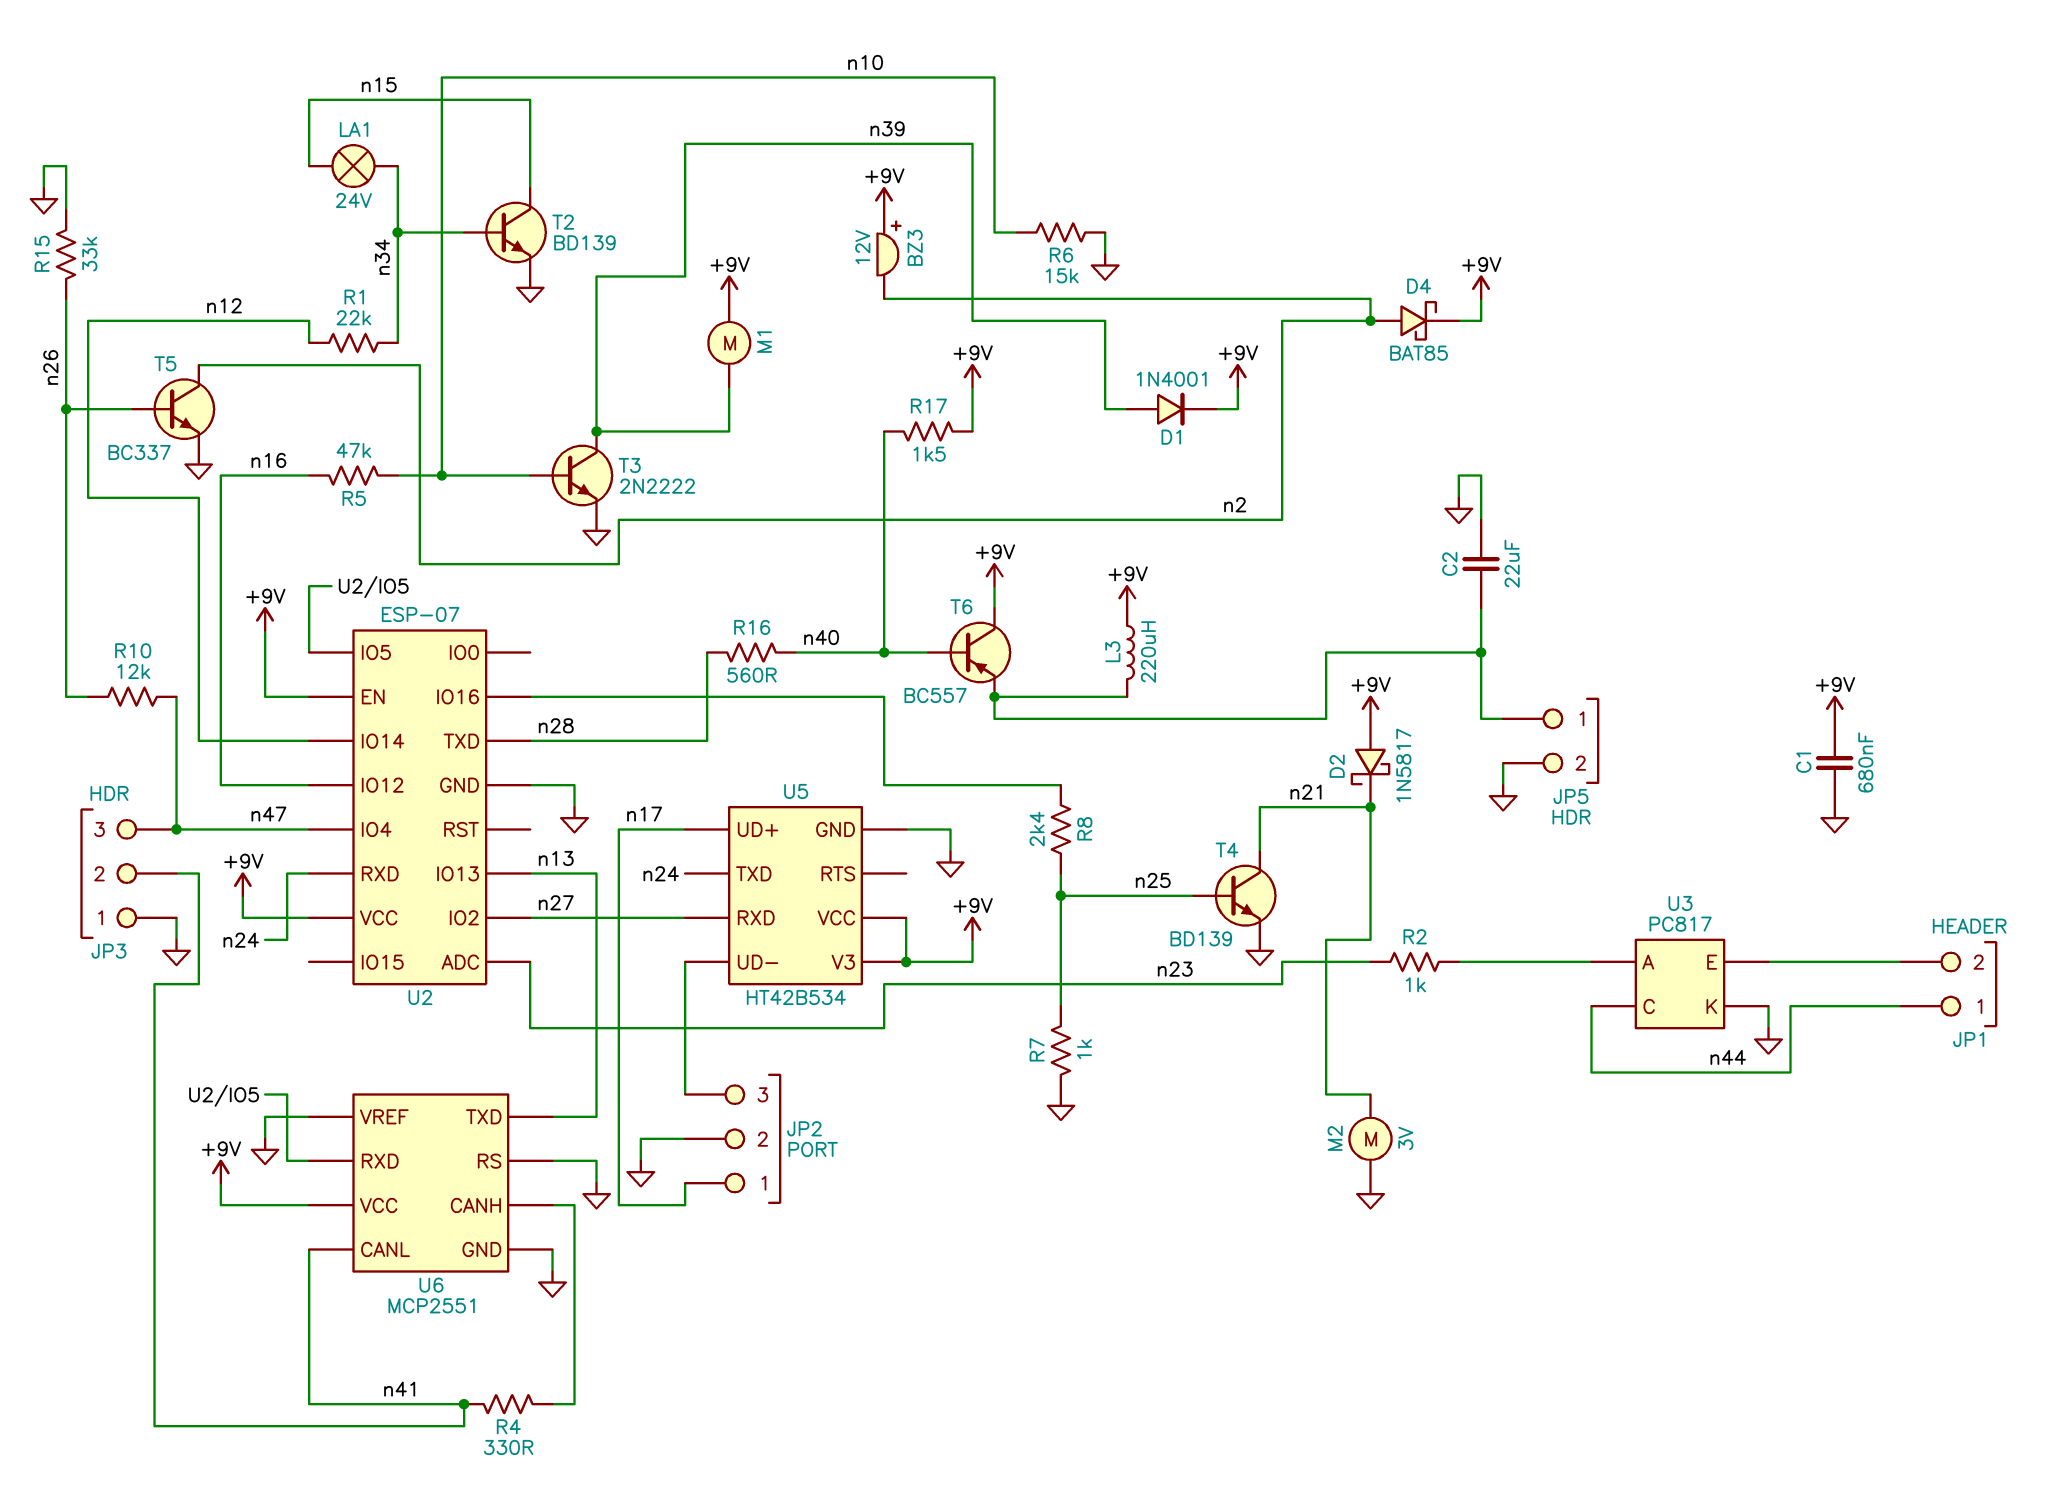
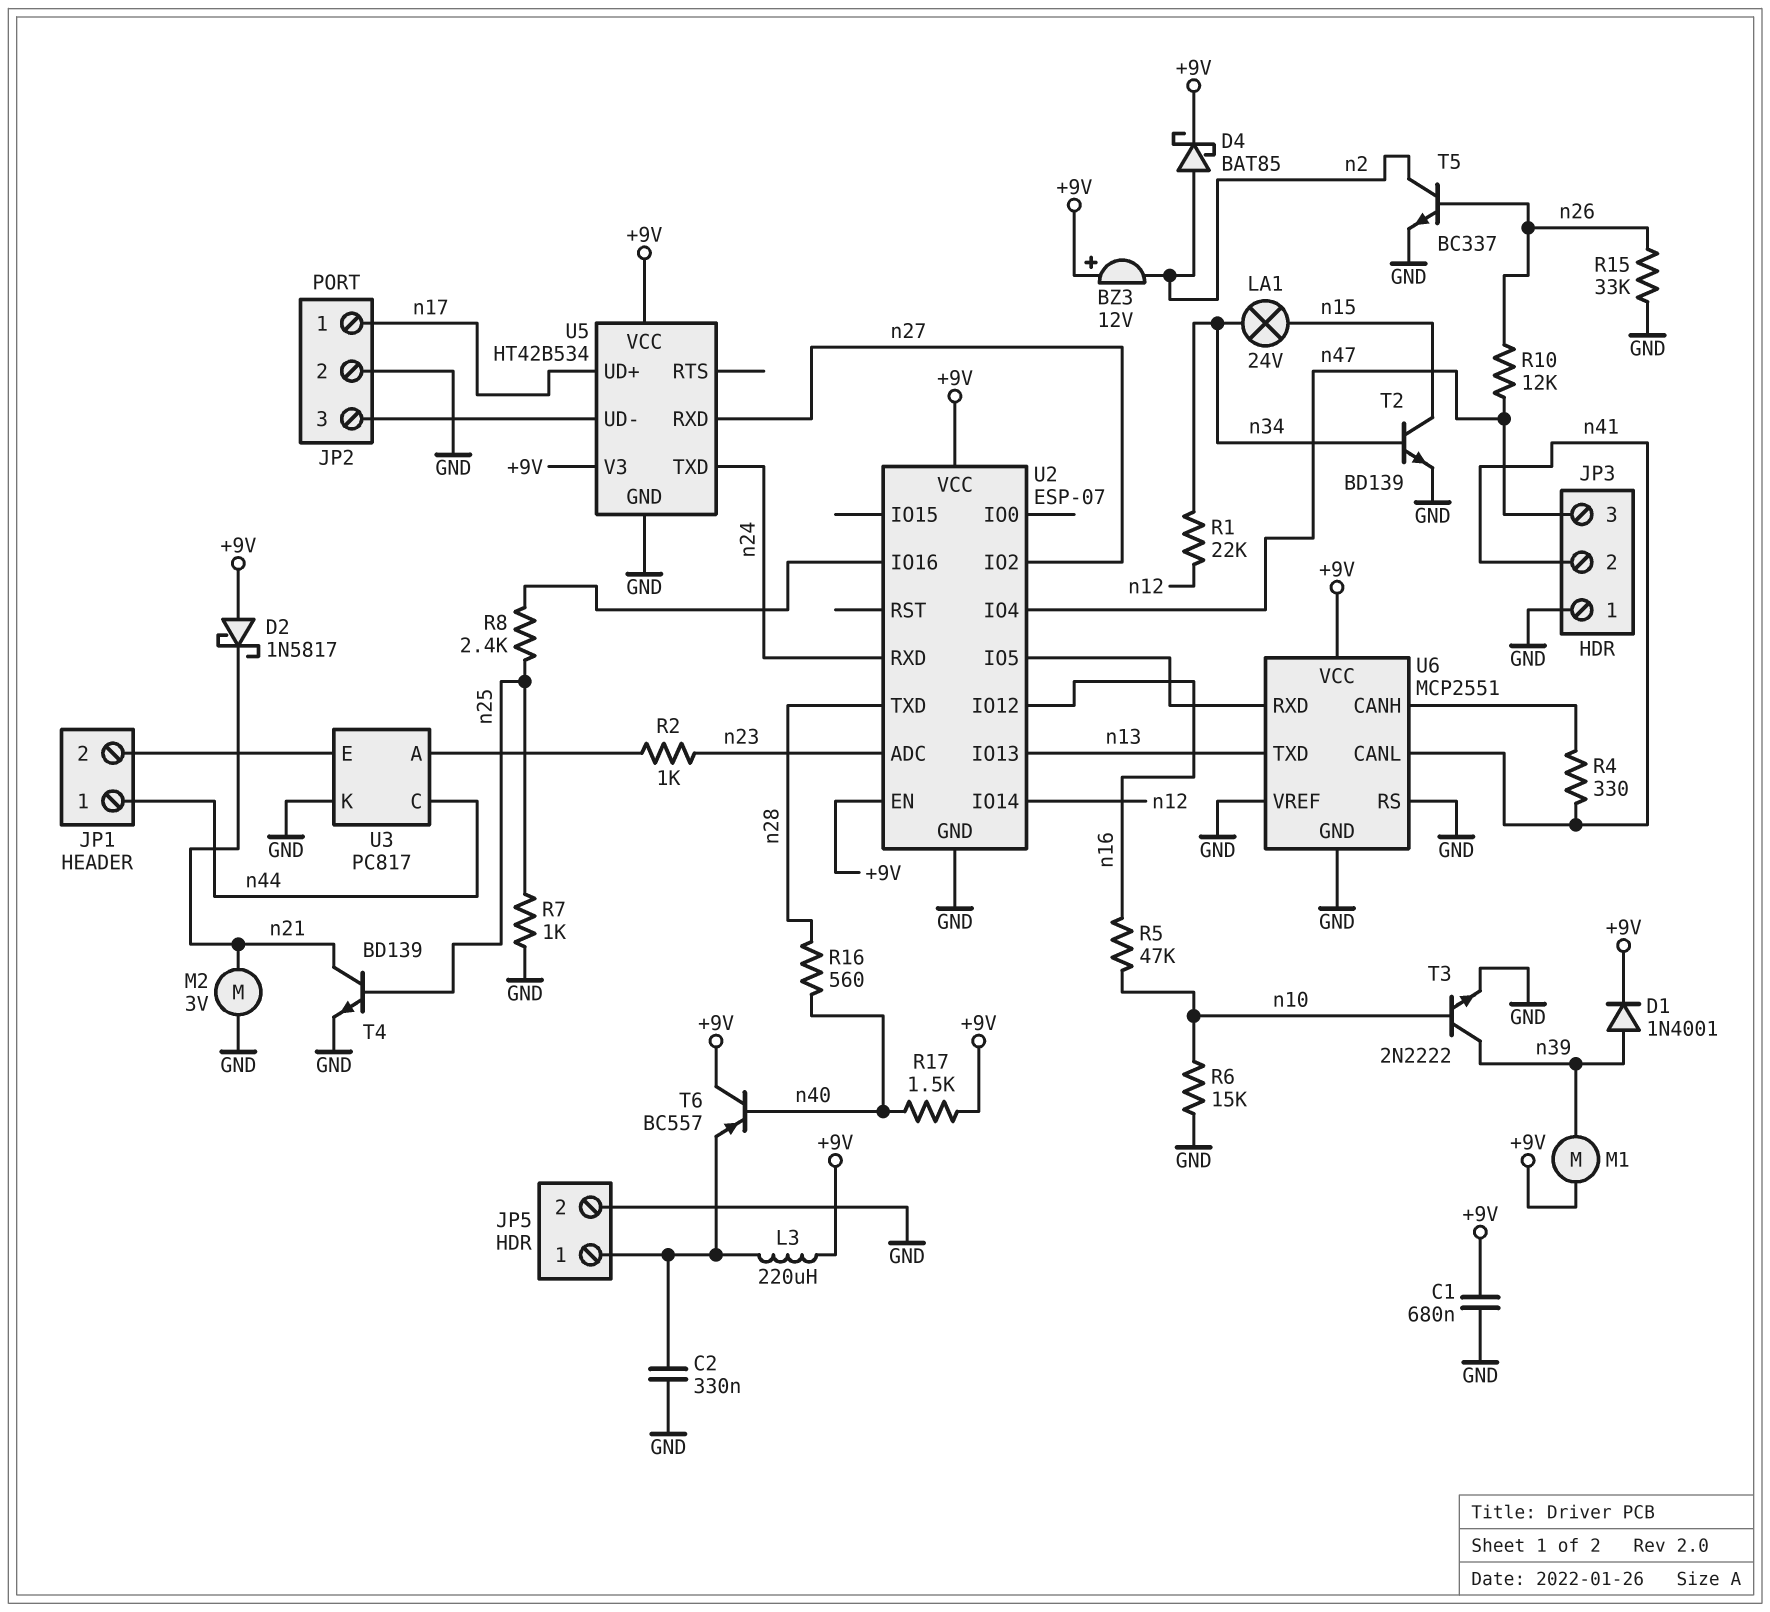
C2: 22uF (GND, JP5/1) -> 330nF (GND, JP5/1)

